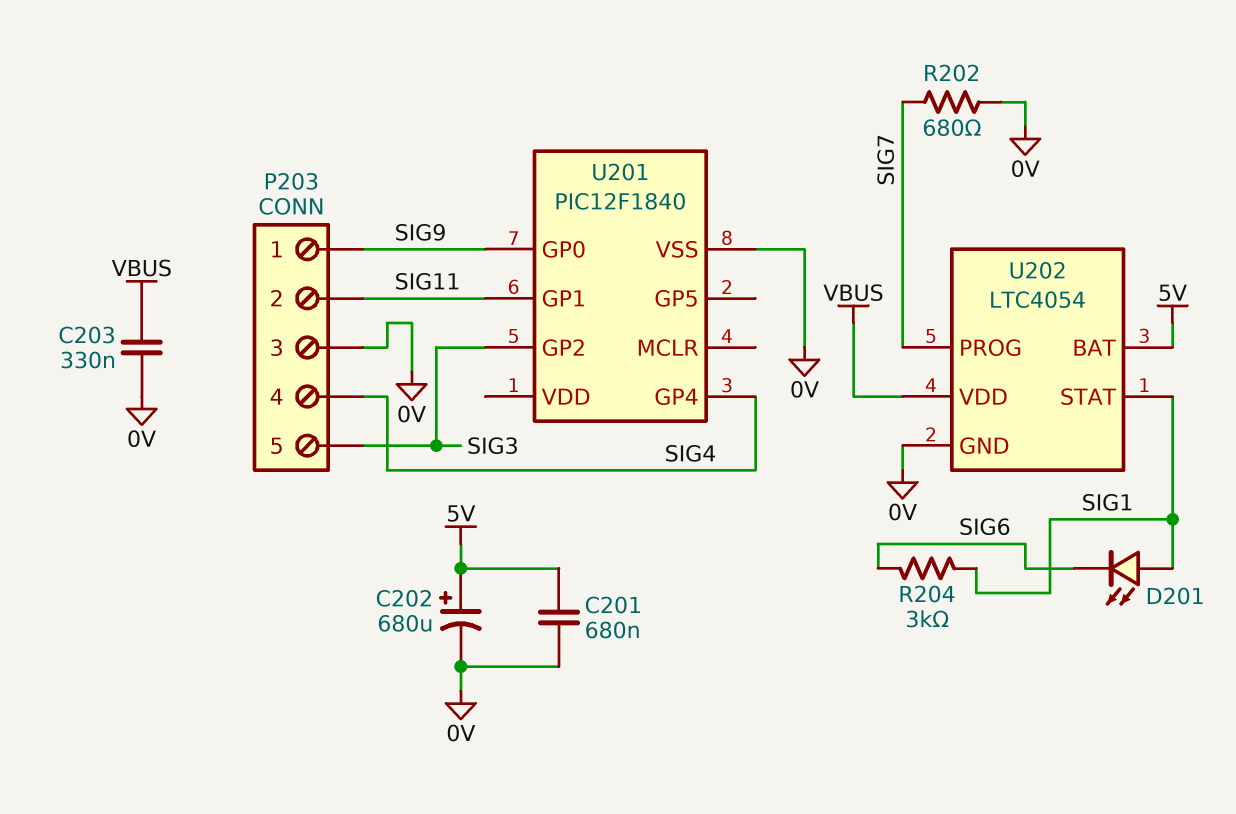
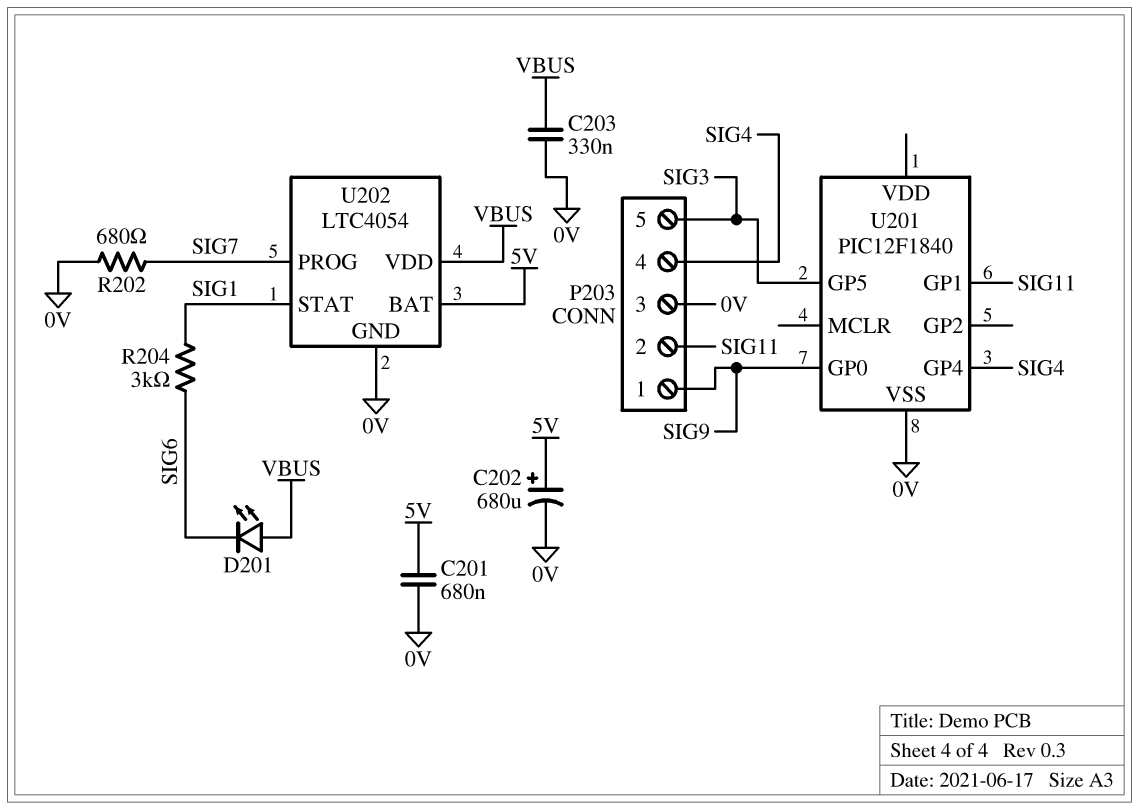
D201: LED (A SIG1, K SIG6) -> LED (A VBUS, K SIG6)
U201 pin GP2: SIG3 -> none
U201 pin GP5: none -> SIG3

